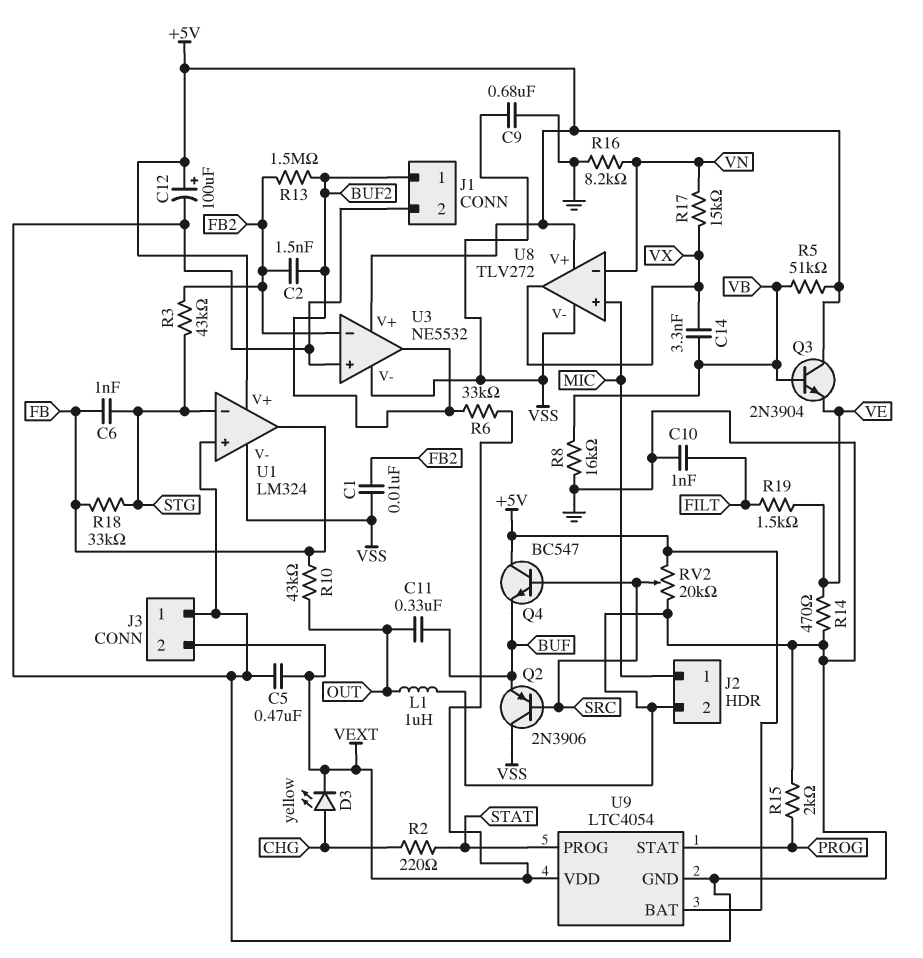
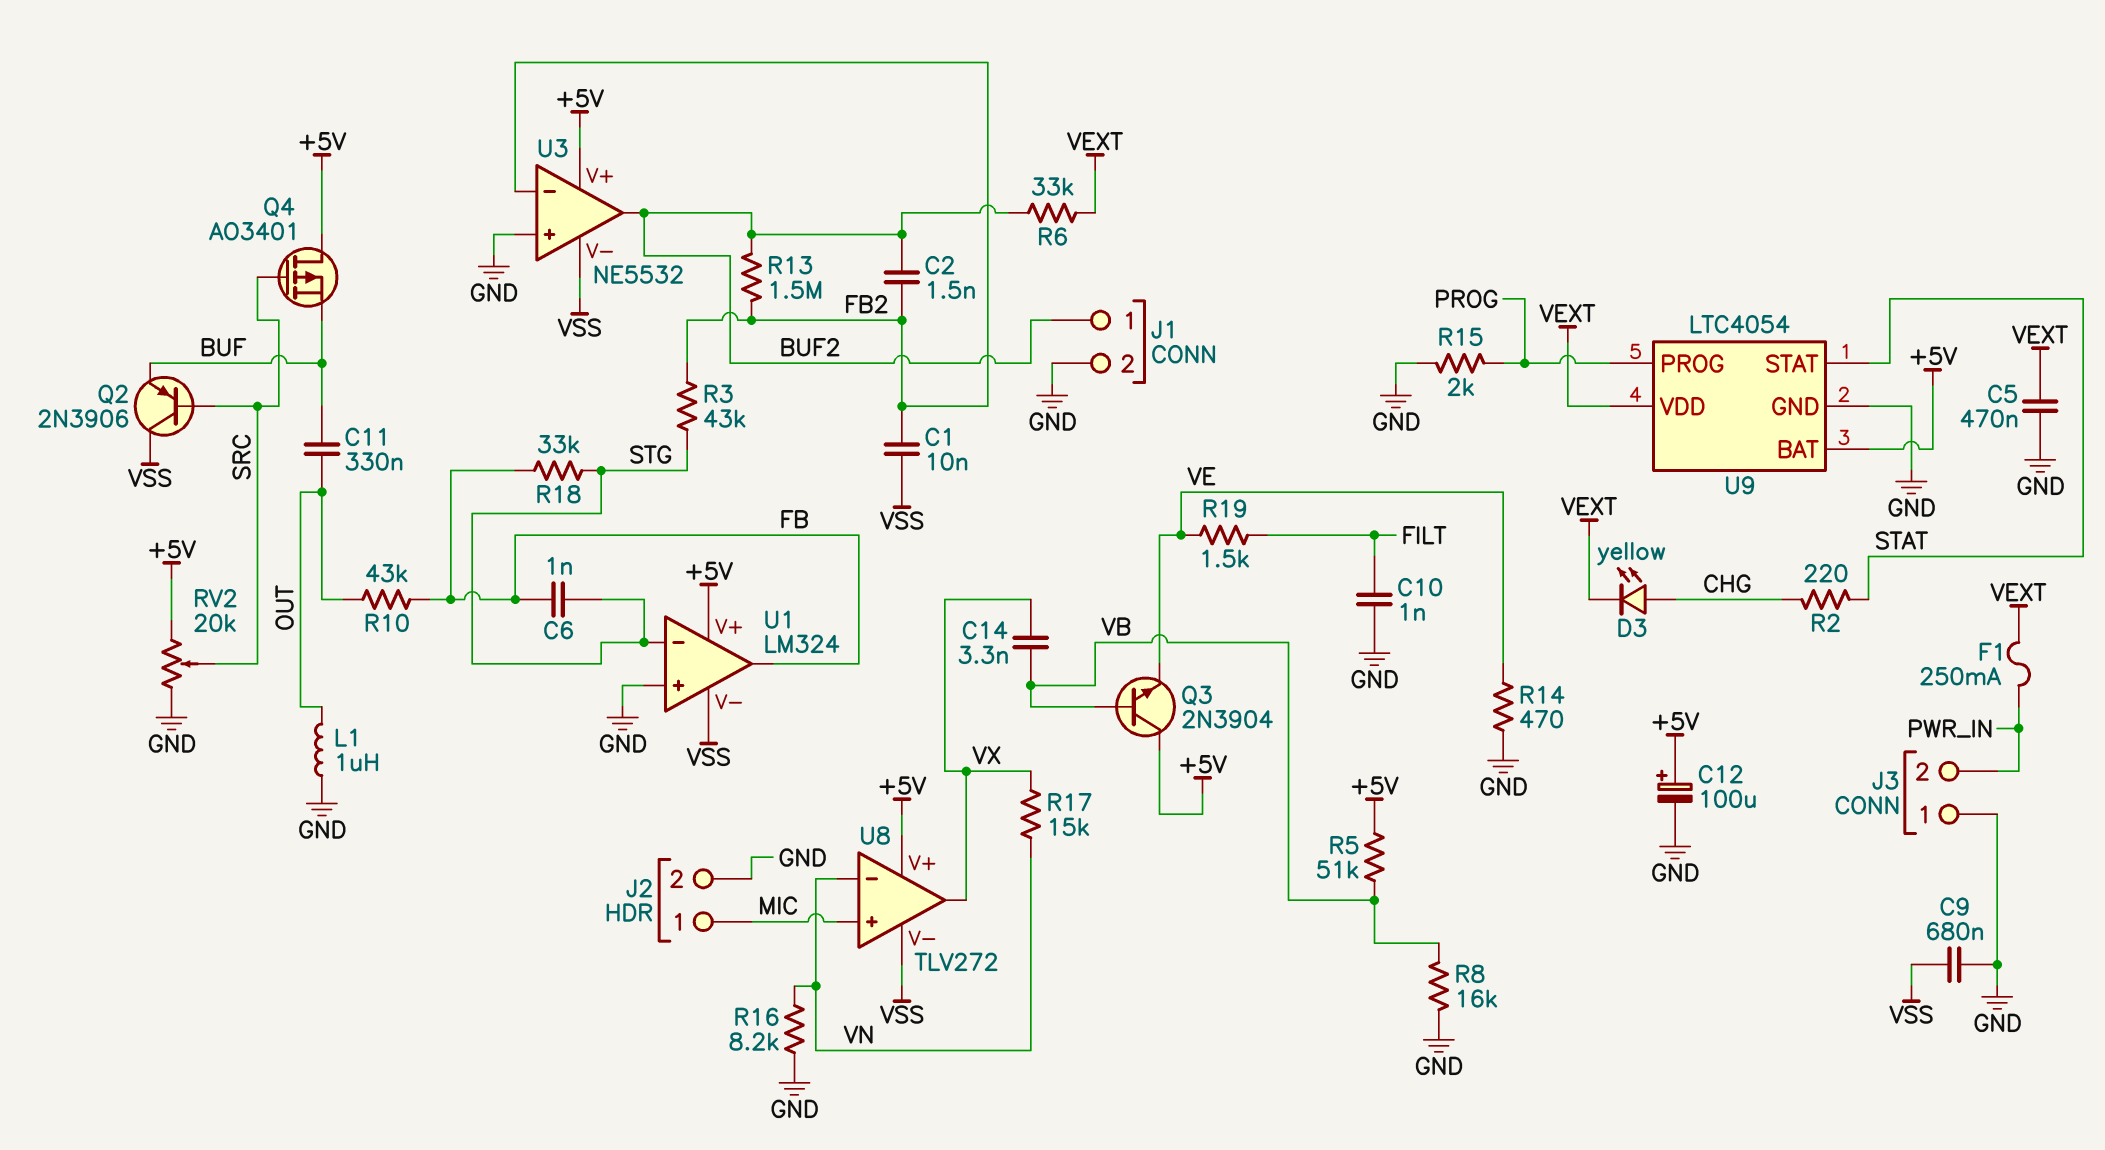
F1: none -> 250mA (PWR_IN, VEXT)
J3 pin 2: VEXT -> PWR_IN
Q4: NPN BC547 (B SRC, C +5V, E BUF) -> PMOS AO3401 (G SRC, D +5V, S BUF)
U9 pin PROG: STAT -> PROG
U9 pin STAT: PROG -> STAT

